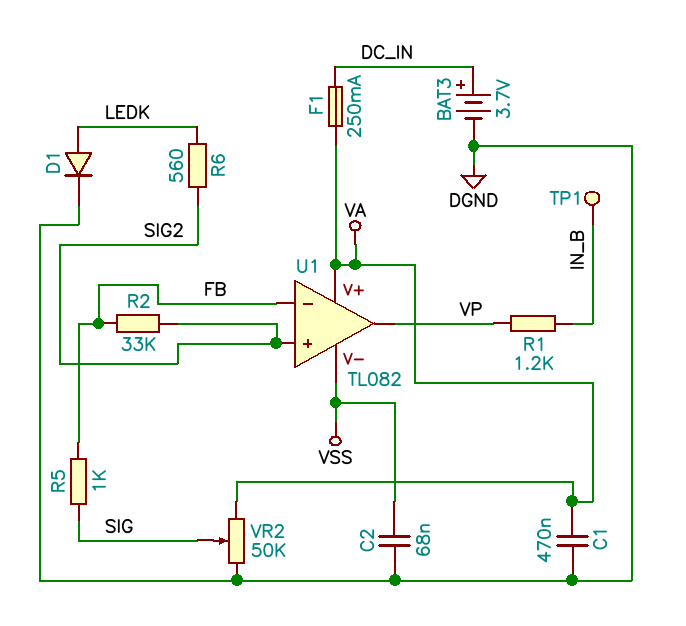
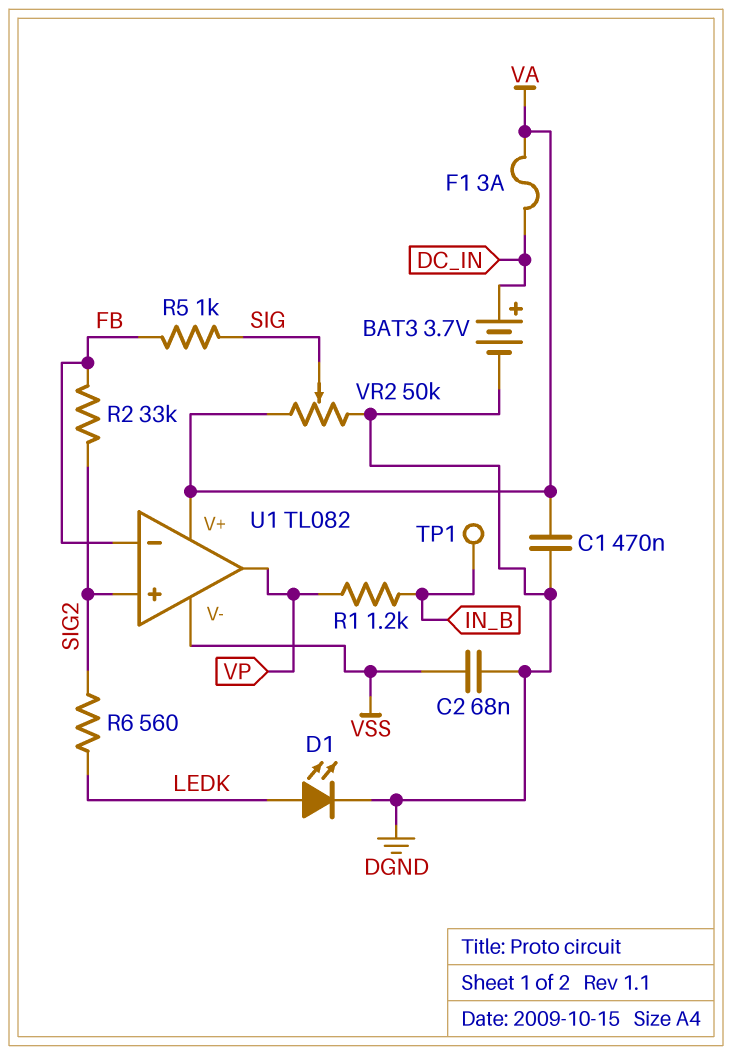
D1: diode (A LEDK, K DGND) -> LED (A LEDK, K DGND)
F1: 250mA (DC_IN, VA) -> 3A (DC_IN, VA)

